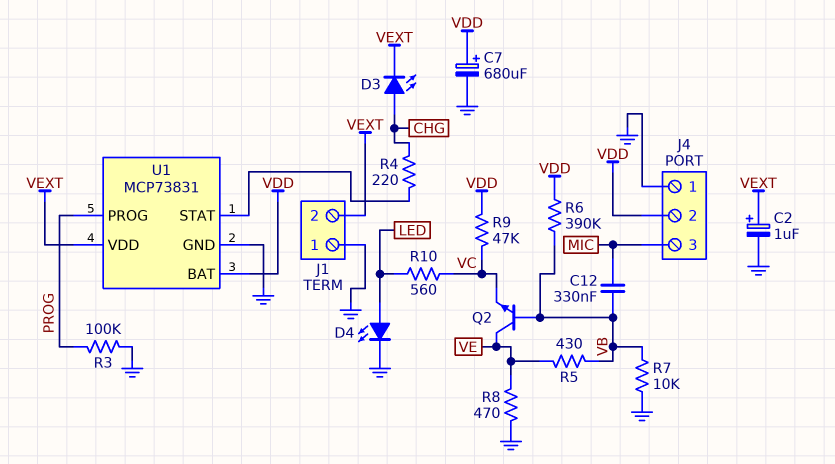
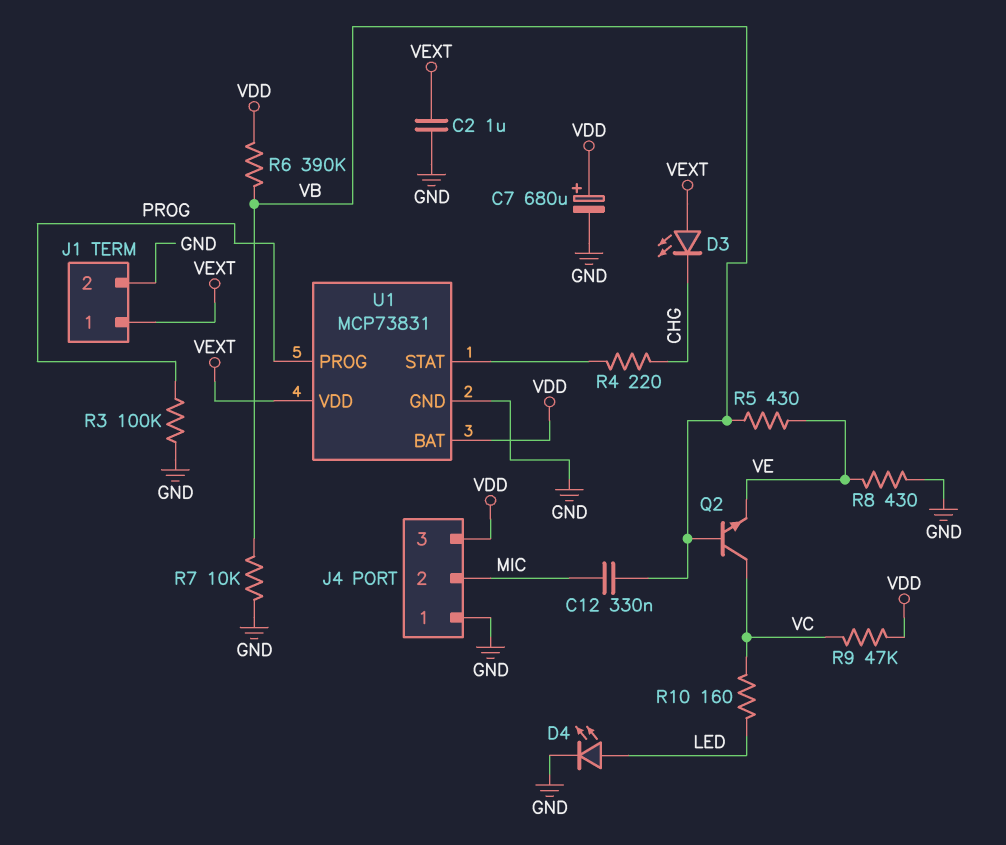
C2: 1uF (plus VEXT, minus GND) -> 1uF (GND, VEXT)
D3: LED (A CHG, K VEXT) -> LED (A VEXT, K CHG)
J1 pin 1: GND -> VEXT
J1 pin 2: VEXT -> GND
J4 pin 2: VDD -> MIC
J4 pin 3: MIC -> VDD
Q2: NPN (B VB, C VE, E VC) -> NPN (B VB, C VC, E VE)
R8: 470 (GND, VE) -> 430 (GND, VE)
R10: 560 (LED, VC) -> 160 (LED, VC)

